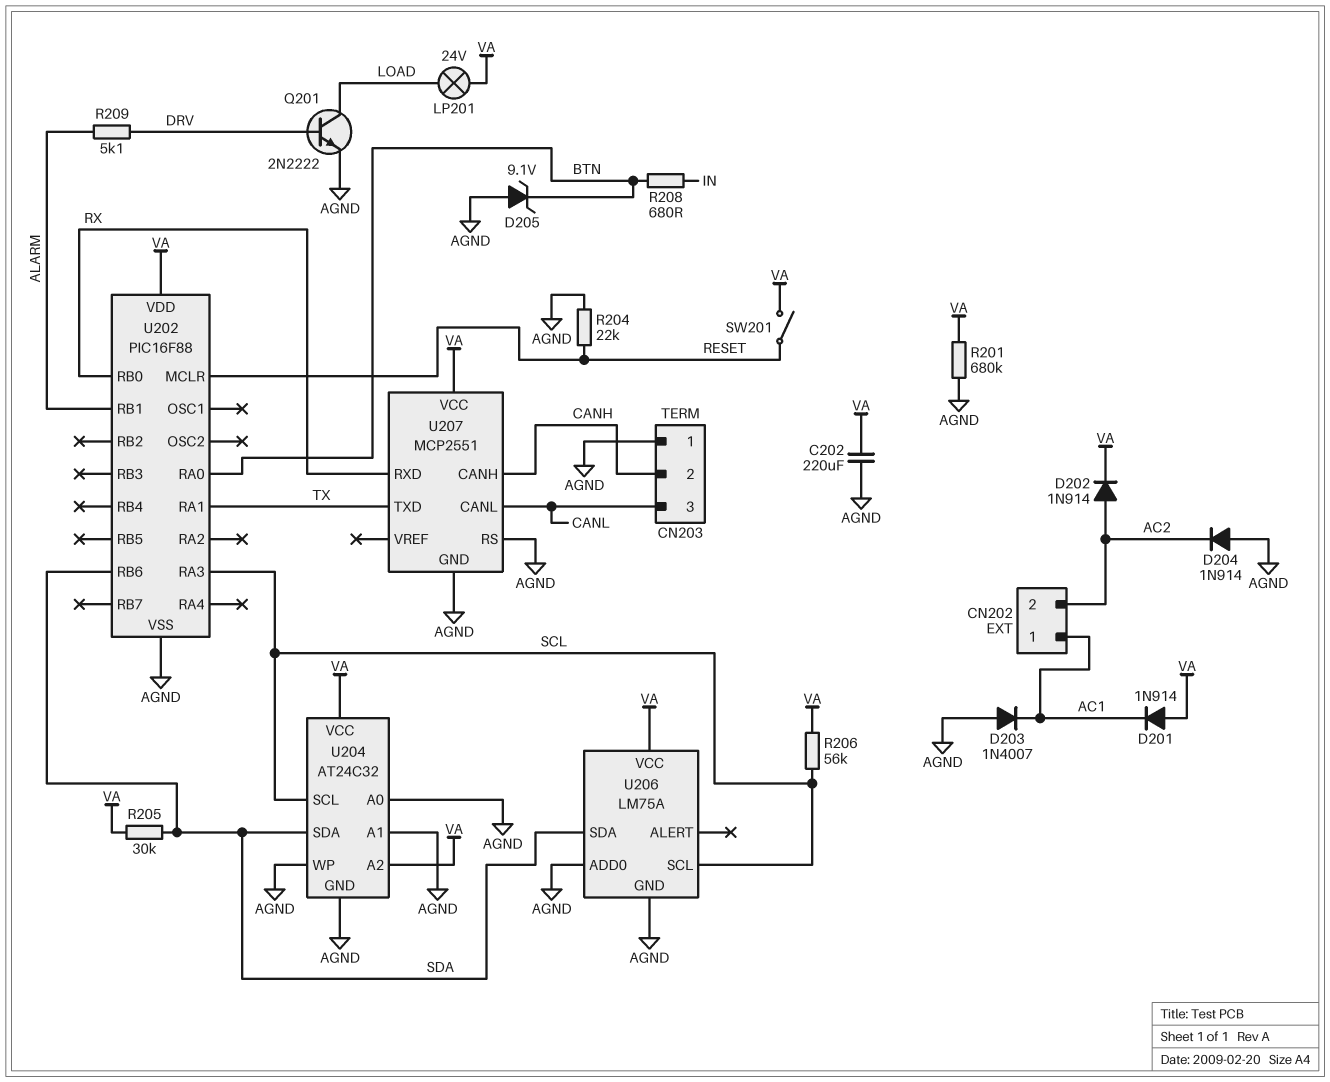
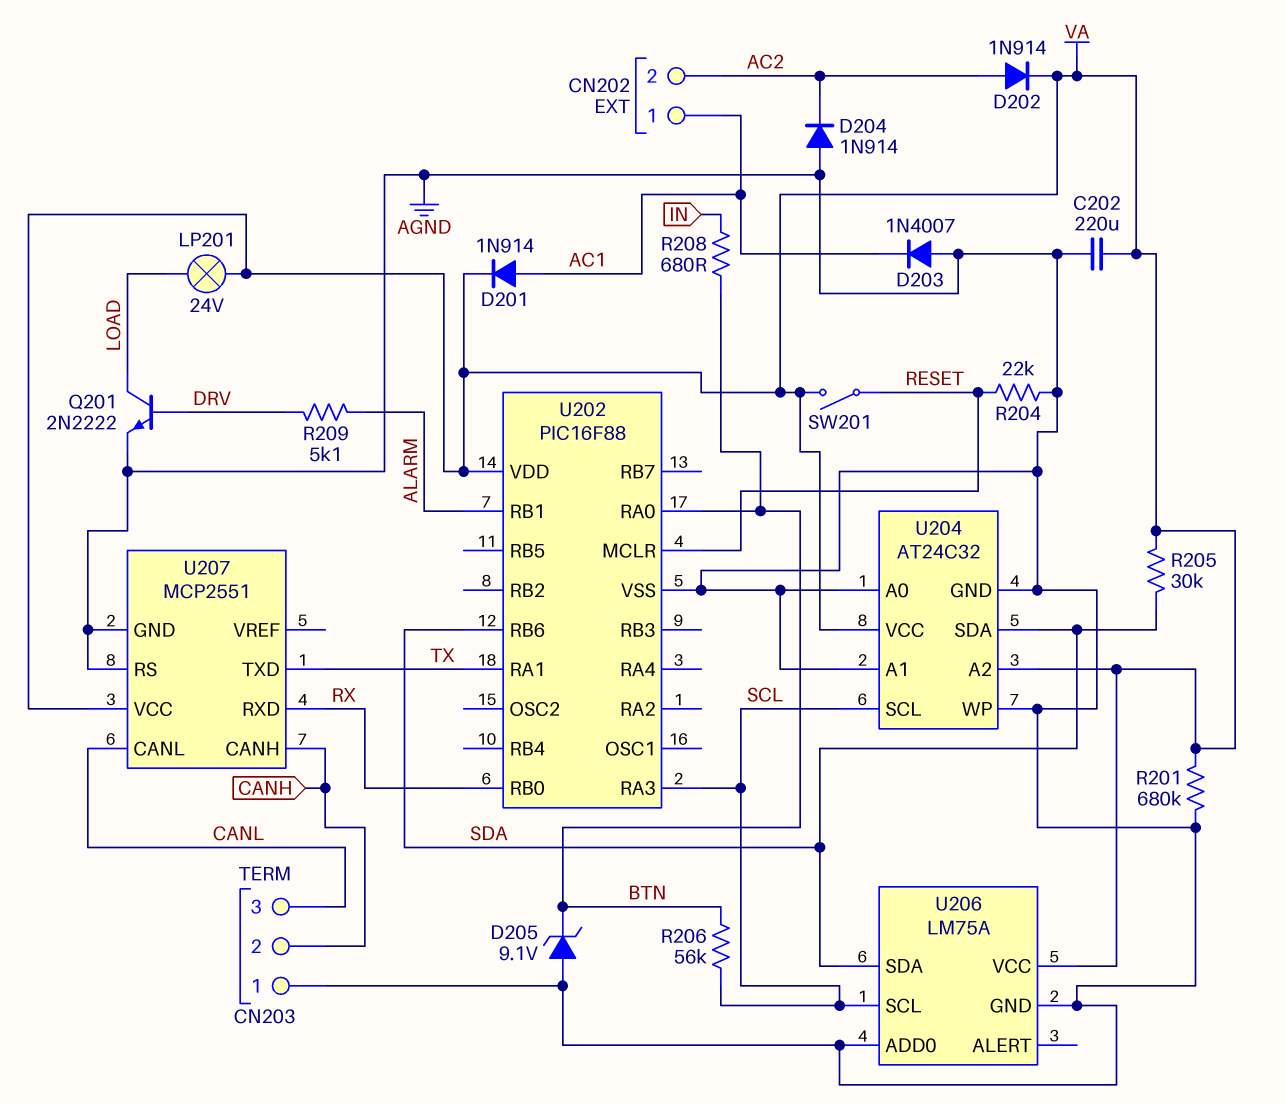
D201: diode 1N914 (A VA, K AC1) -> diode 1N914 (A AC1, K VA)
R206: 56k (SCL, VA) -> 56k (BTN, SCL)

